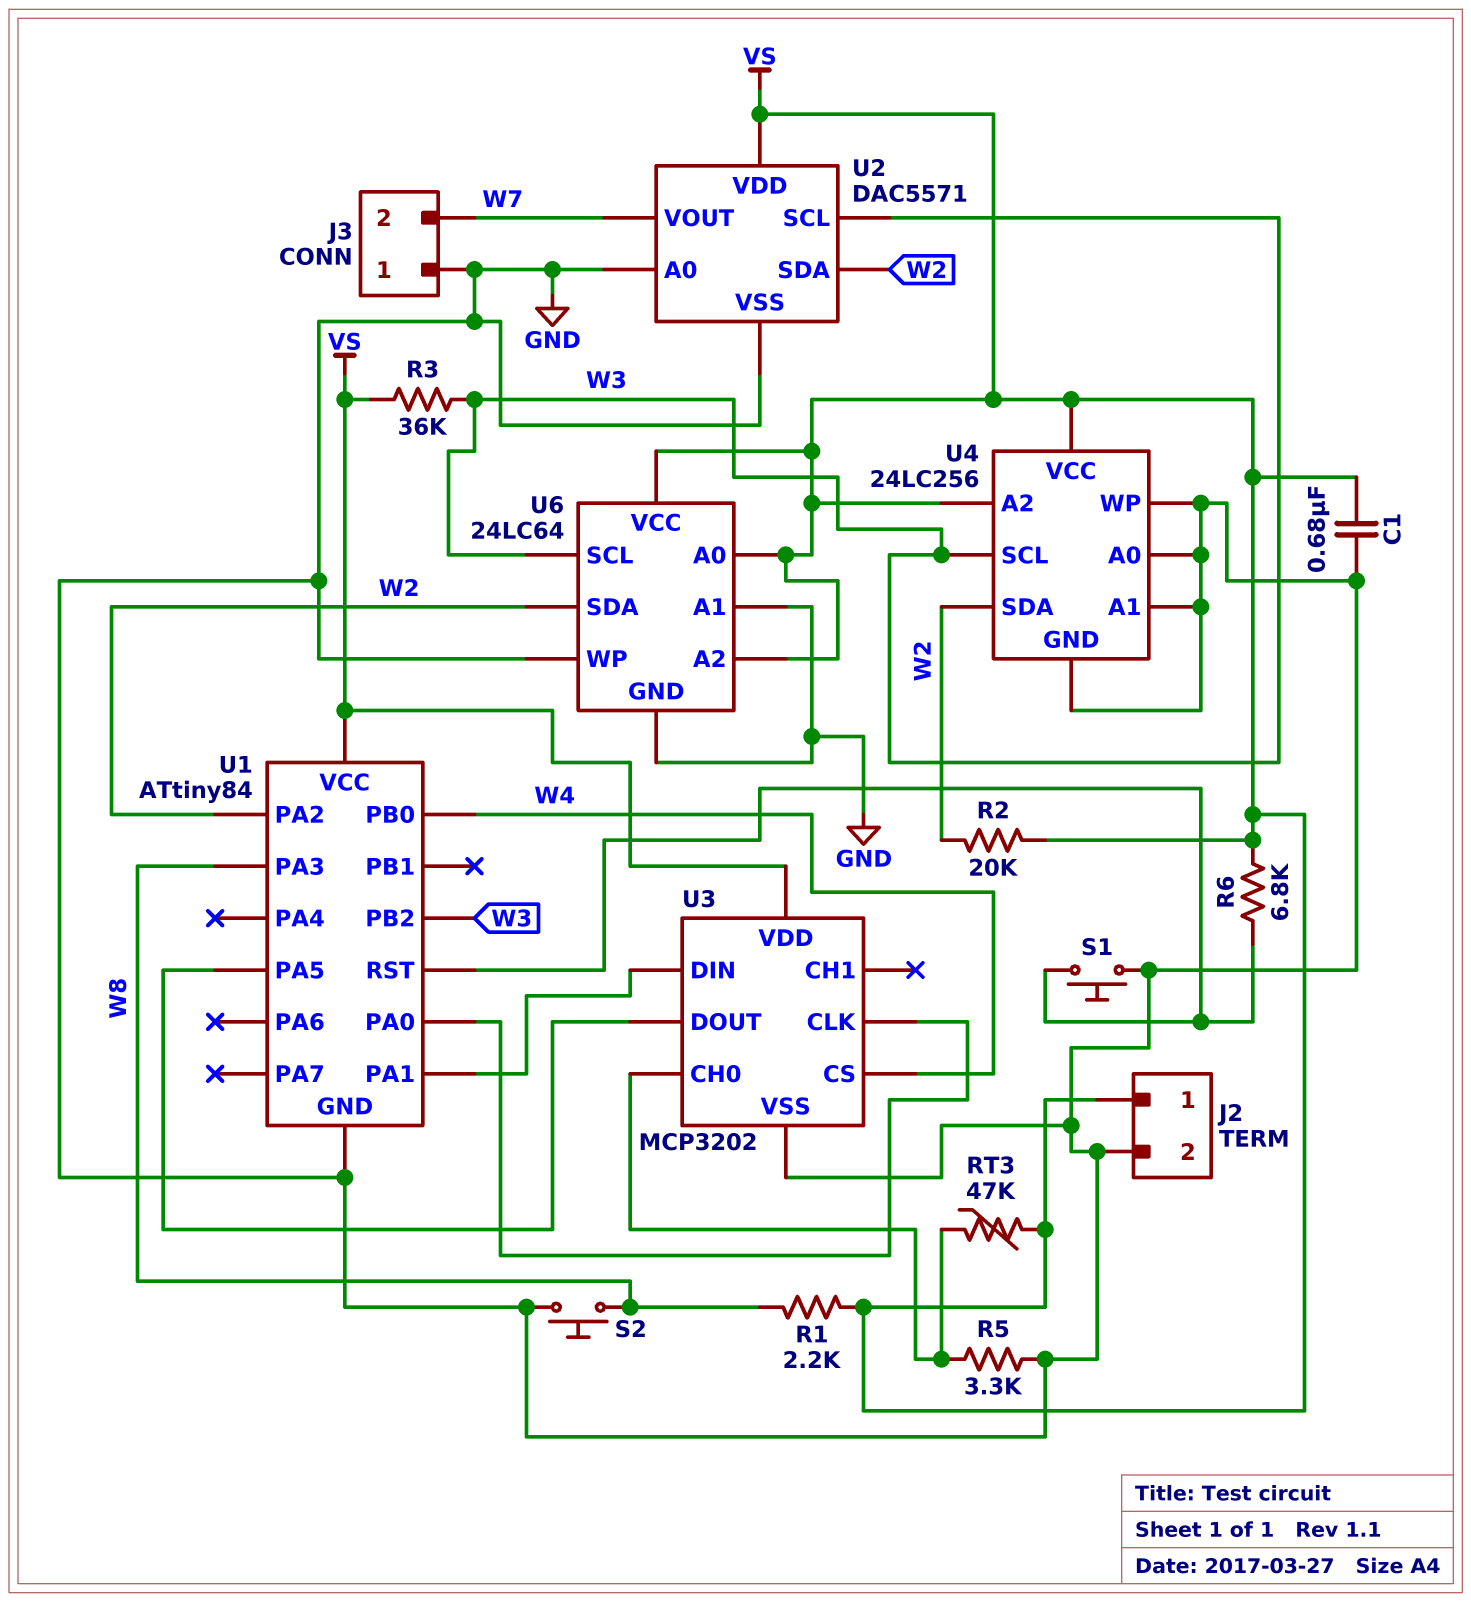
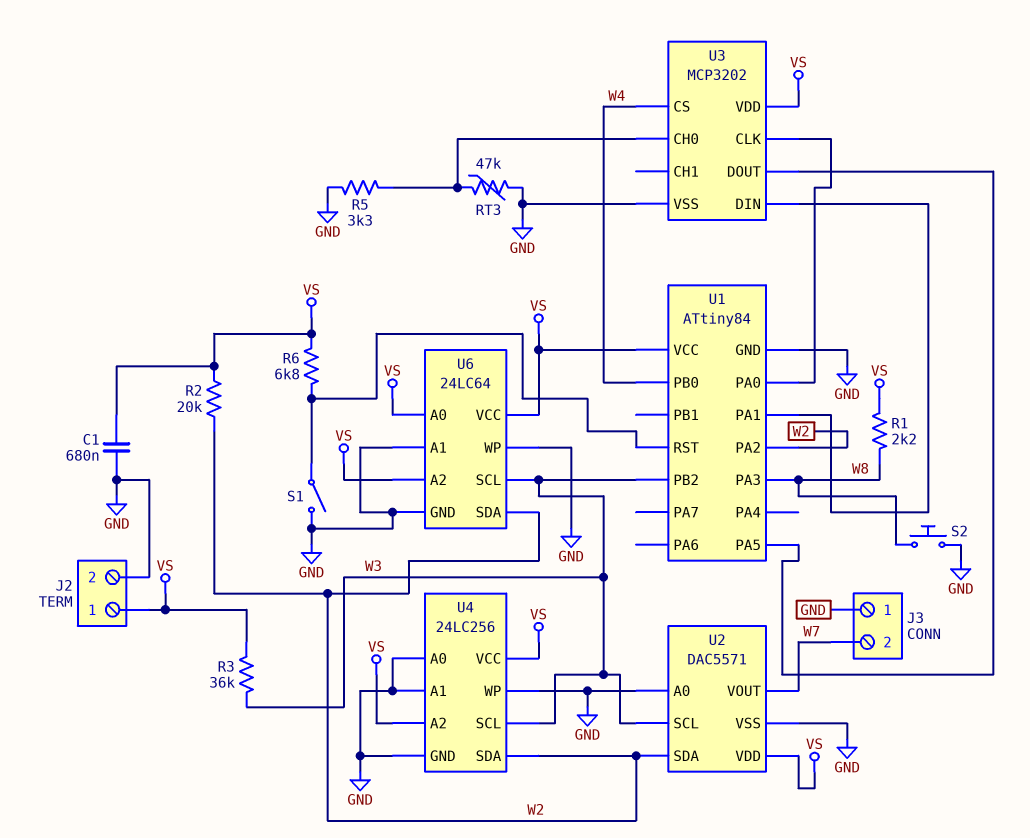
RT3: 47k (U3/CH0, VS) -> 47k (GND, U3/CH0)
S1: button (GND, U1/RST) -> switch (GND, U1/RST)

